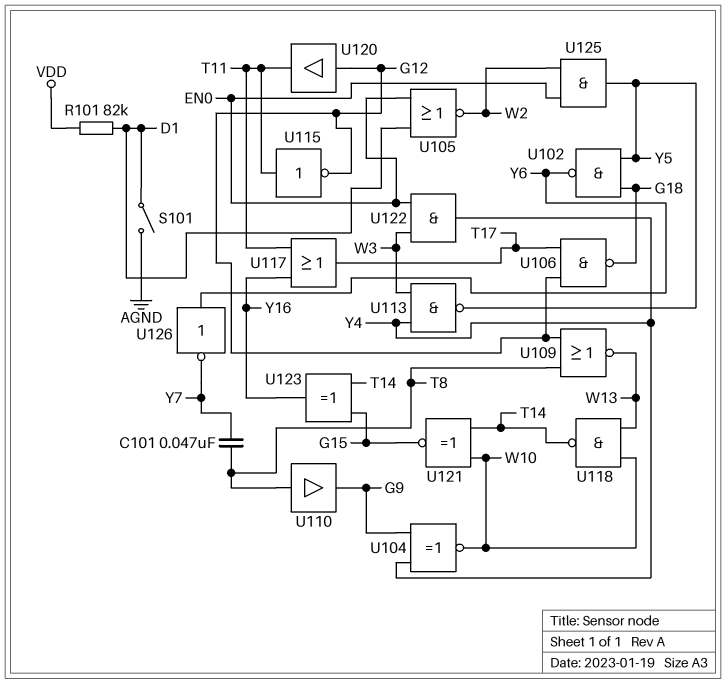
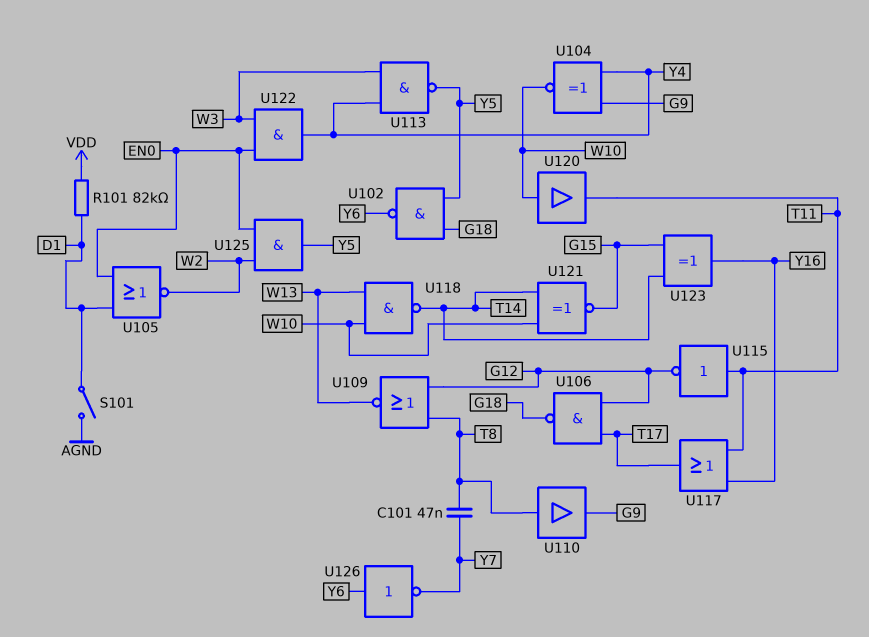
U120: buffer (in G12, out T11) -> buffer (in W10, out T11)

